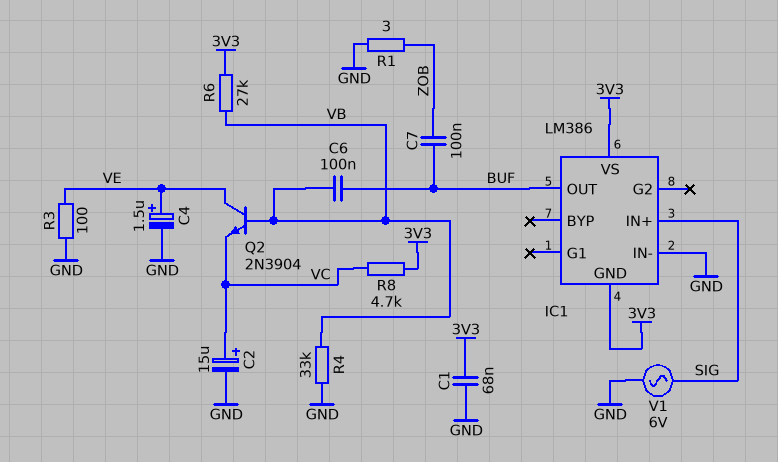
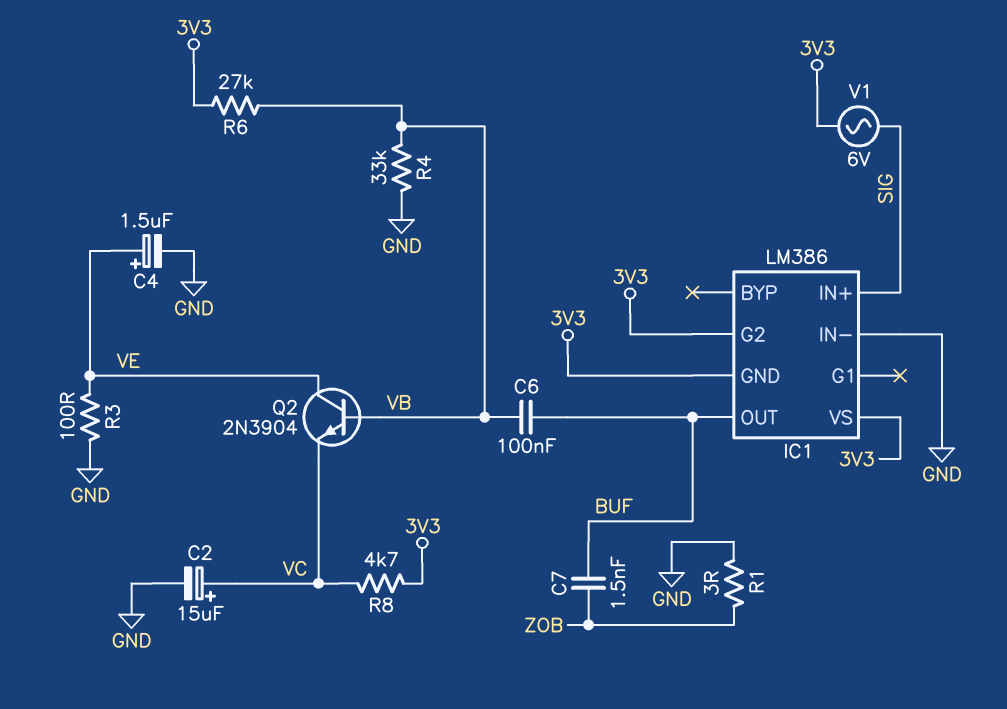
C1: 68nF (3V3, GND) -> none
C7: 100nF (BUF, ZOB) -> 1.5nF (BUF, ZOB)
IC1 pin G2: none -> 3V3
V1: AC 6V (GND, SIG) -> AC 6V (3V3, SIG)

